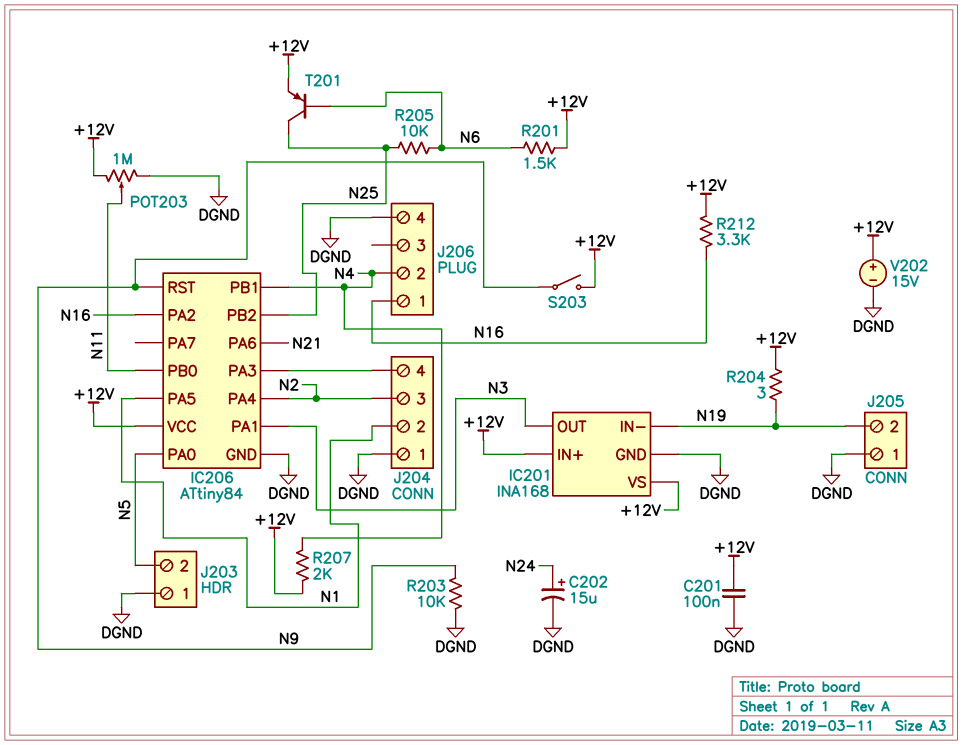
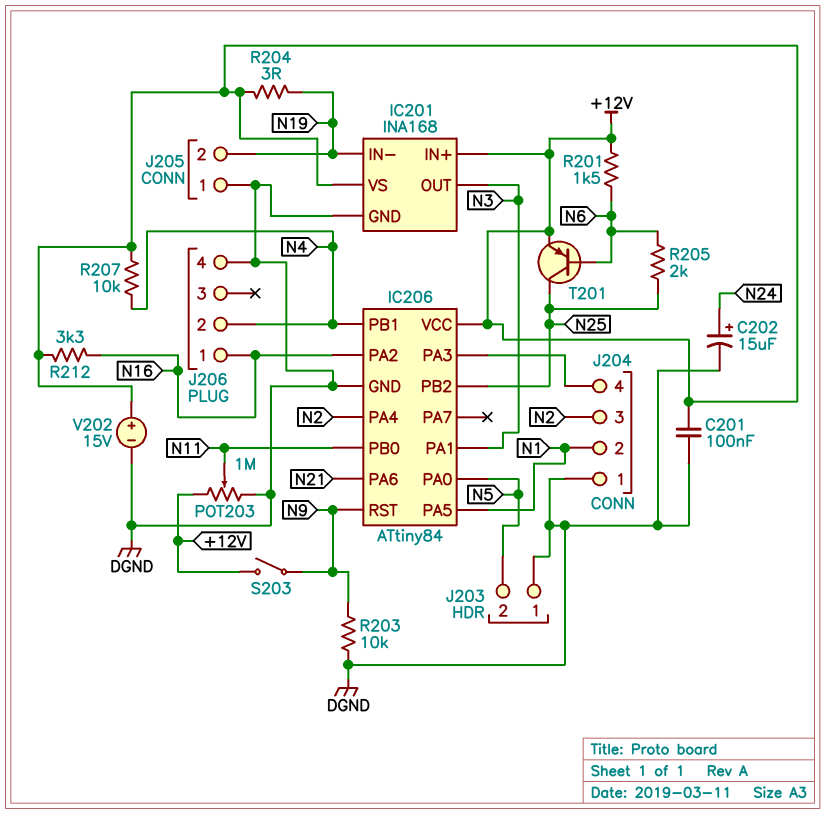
R205: 10k (N6, N25) -> 2k (N6, N25)
R207: 2k (+12V, N4) -> 10k (+12V, N4)

